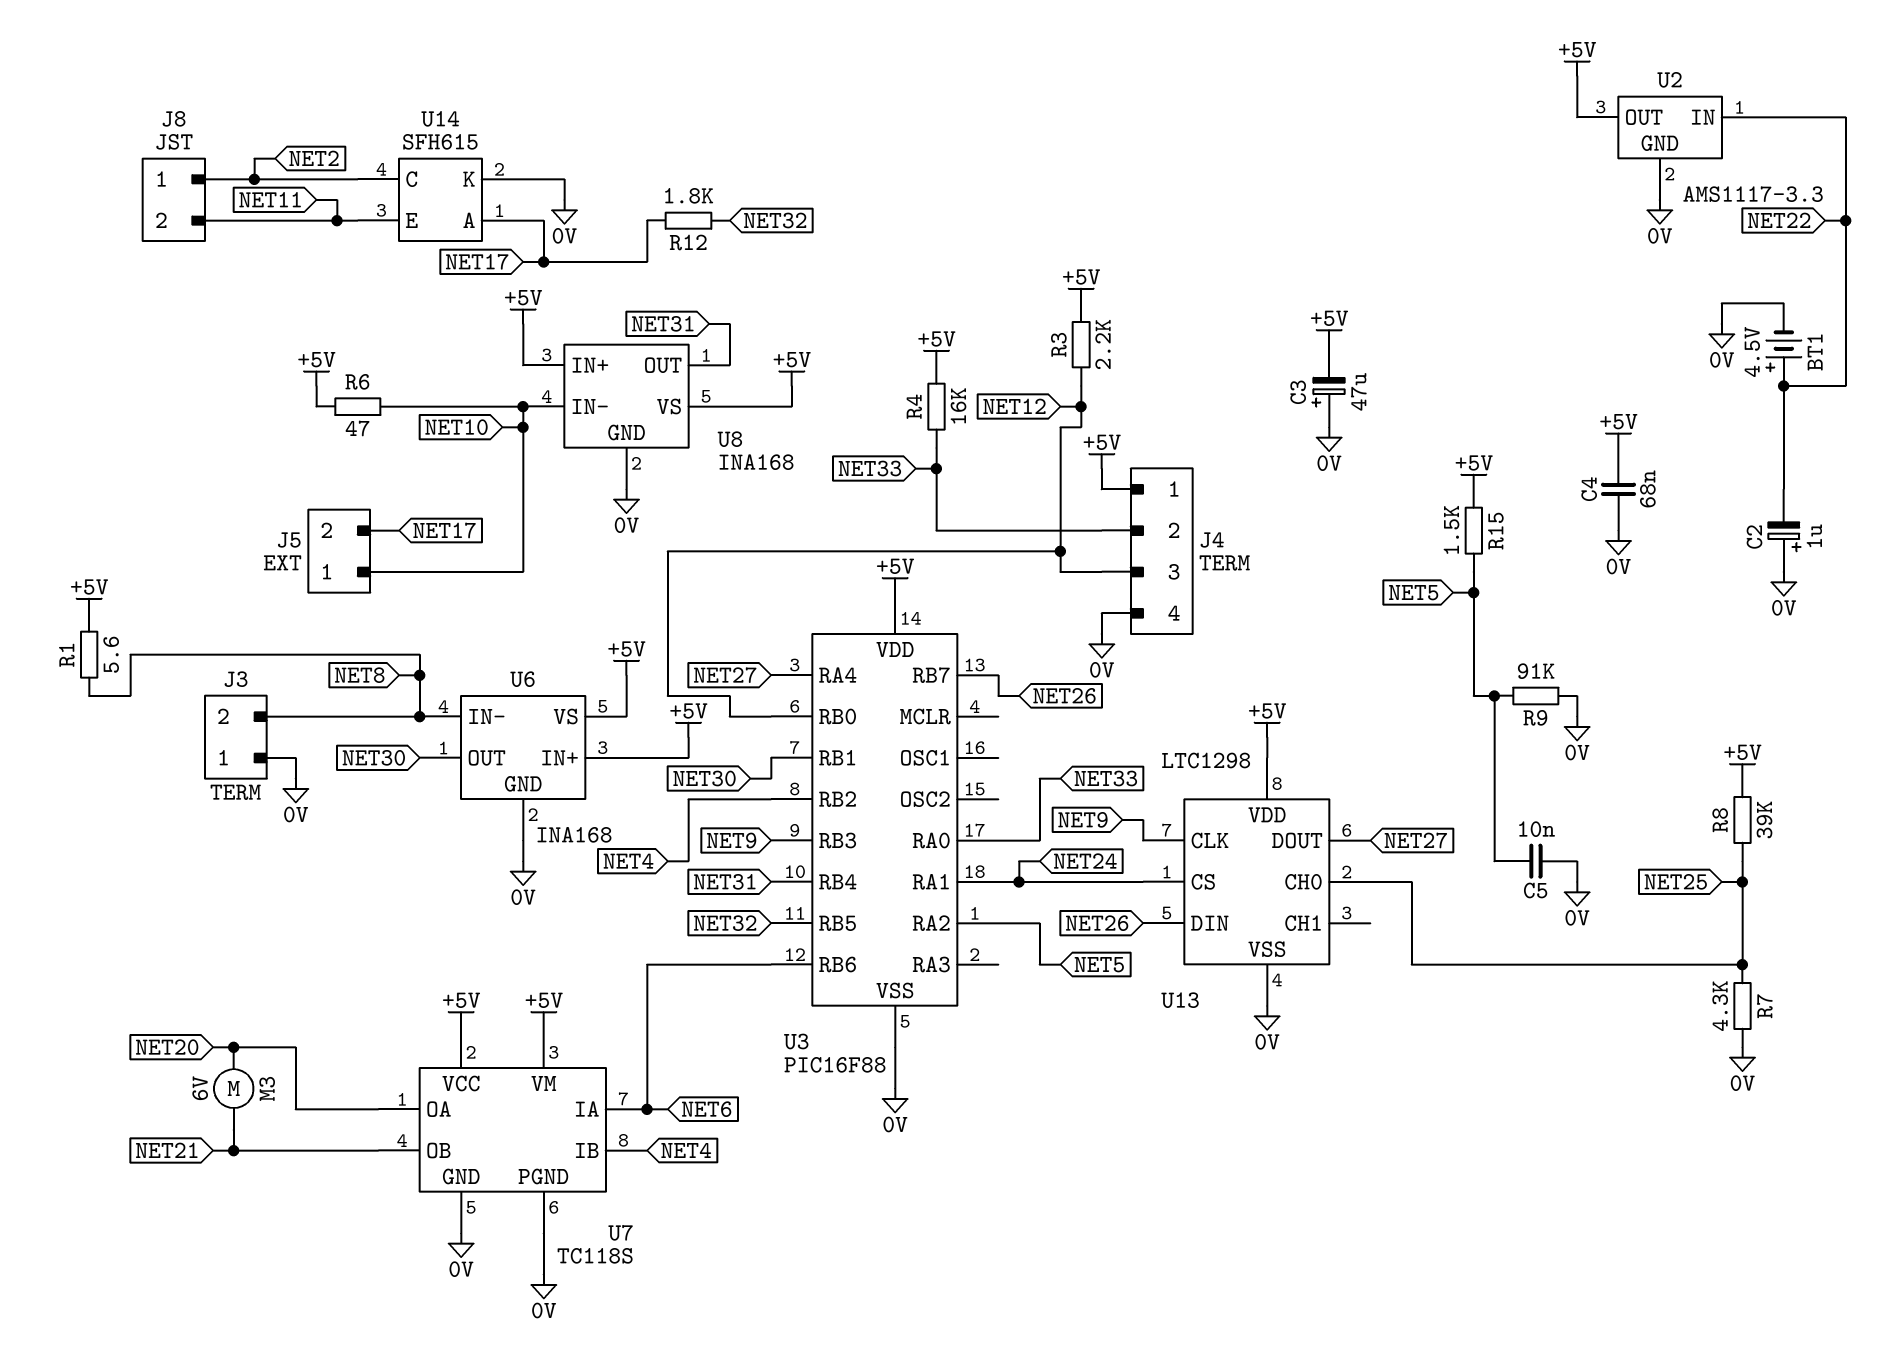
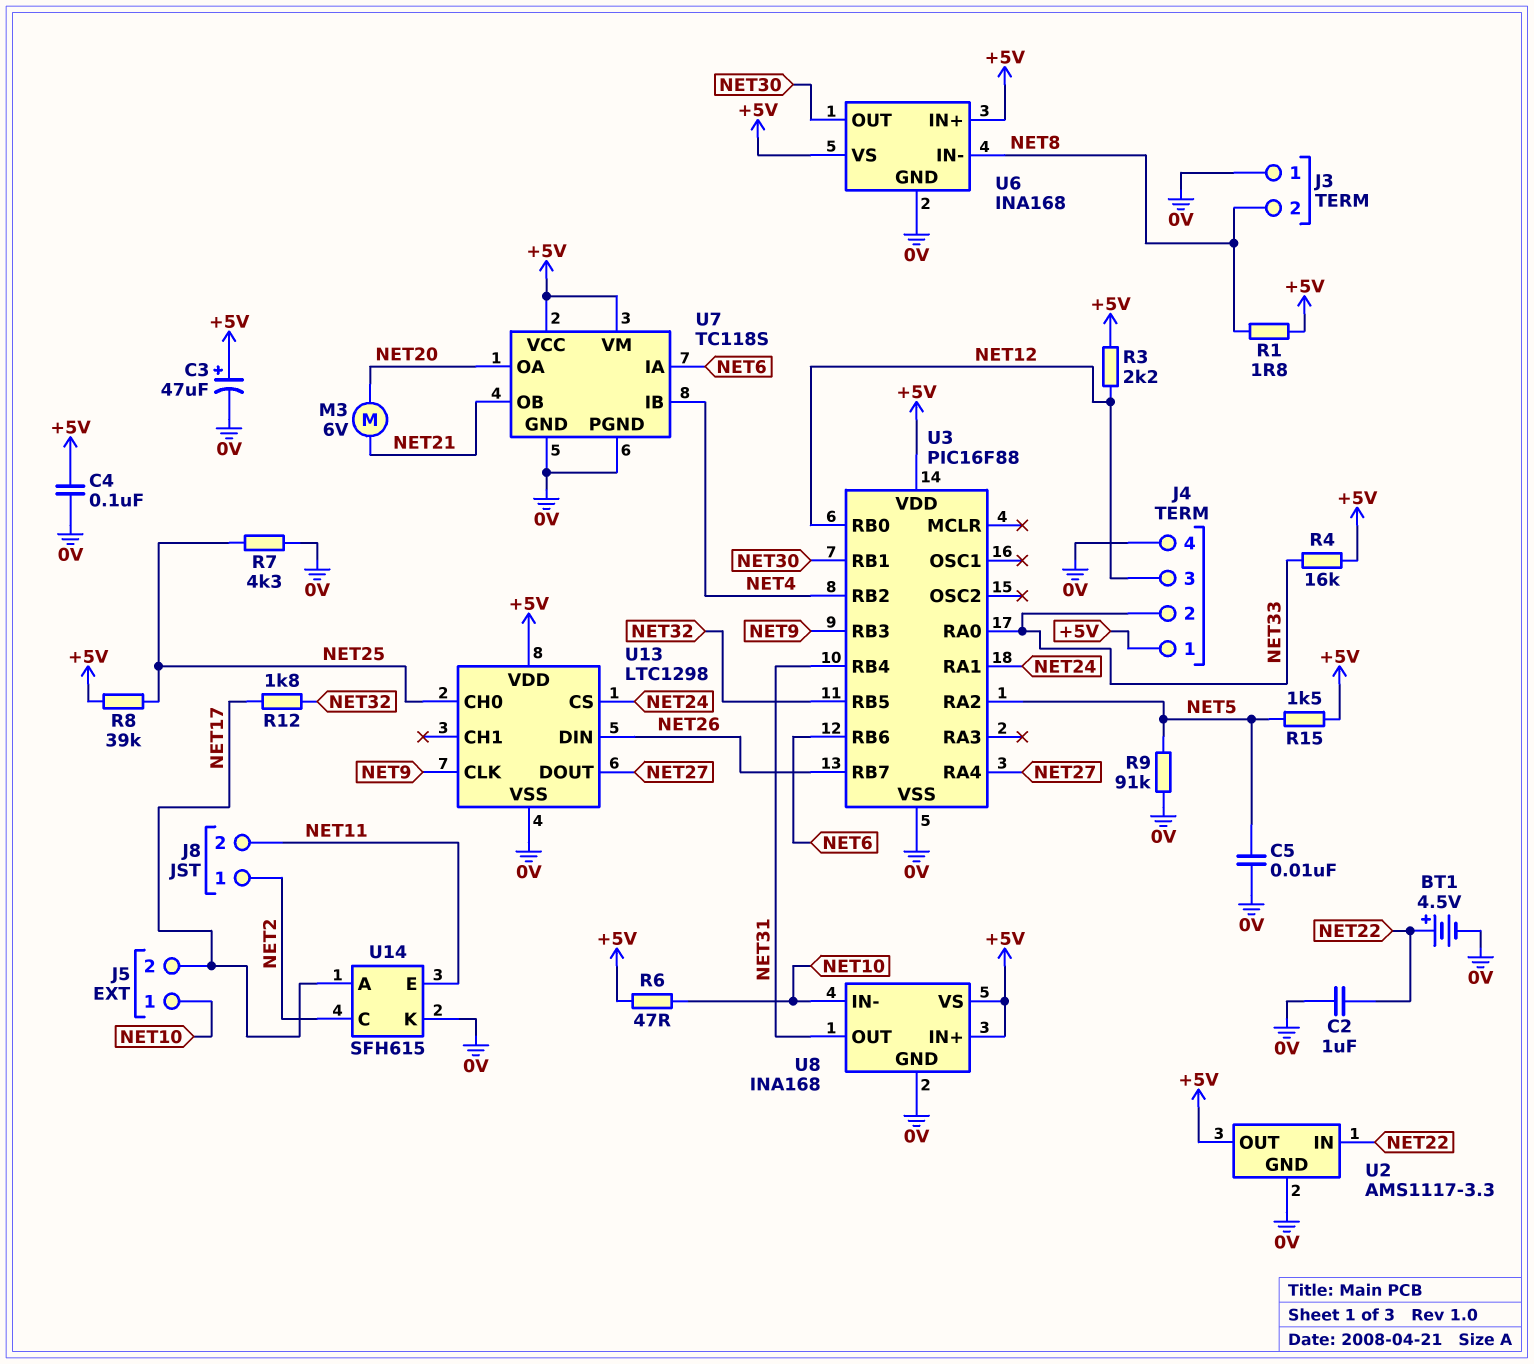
C2: 1uF (plus 0V, minus NET22) -> 1uF (0V, NET22)
C3: 47uF (plus 0V, minus +5V) -> 47uF (plus +5V, minus 0V)
C4: 68nF (+5V, 0V) -> 100nF (+5V, 0V)
R1: 5.6 (+5V, NET8) -> 1.8 (+5V, NET8)

